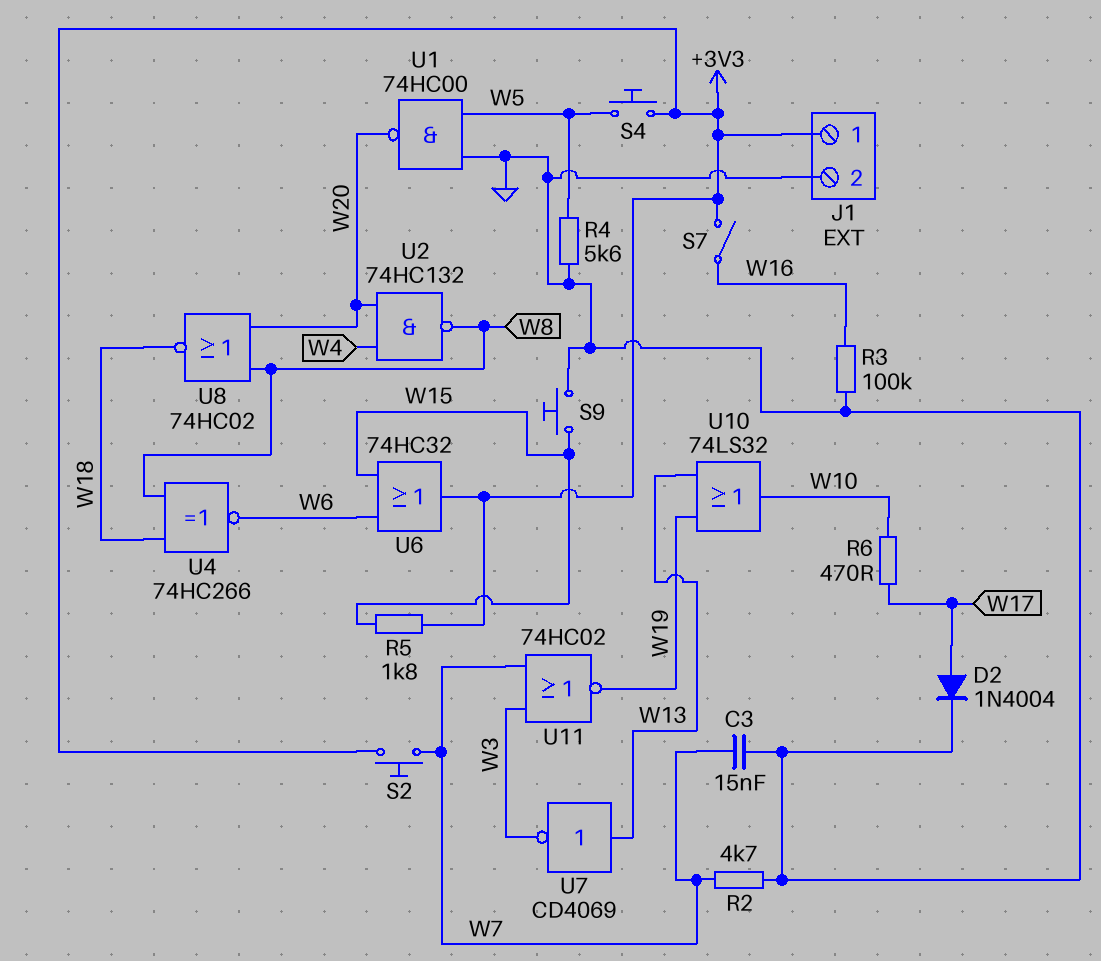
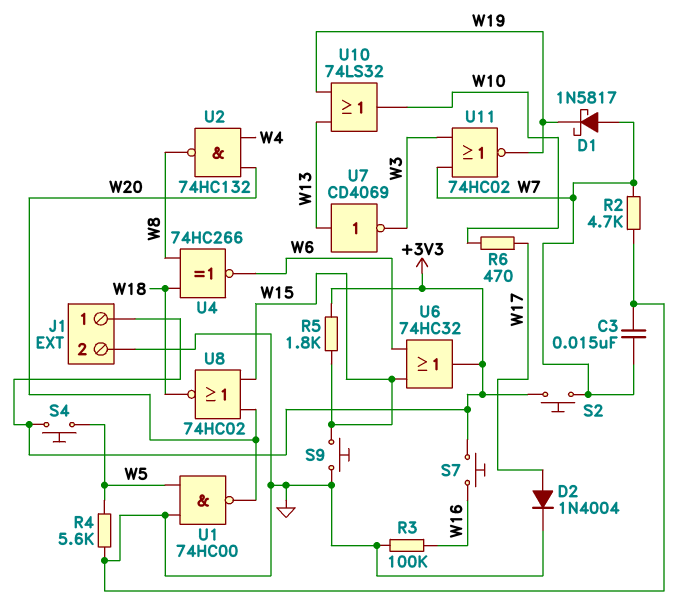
D1: none -> schottky 1N5817 (A W7, K W19)
S7: switch (+3V3, W16) -> button (+3V3, W16)
U8: NOR 74HC02 (in W8, in W20, out W18) -> NOR 74HC02 (in W15, in W20, out W18)

